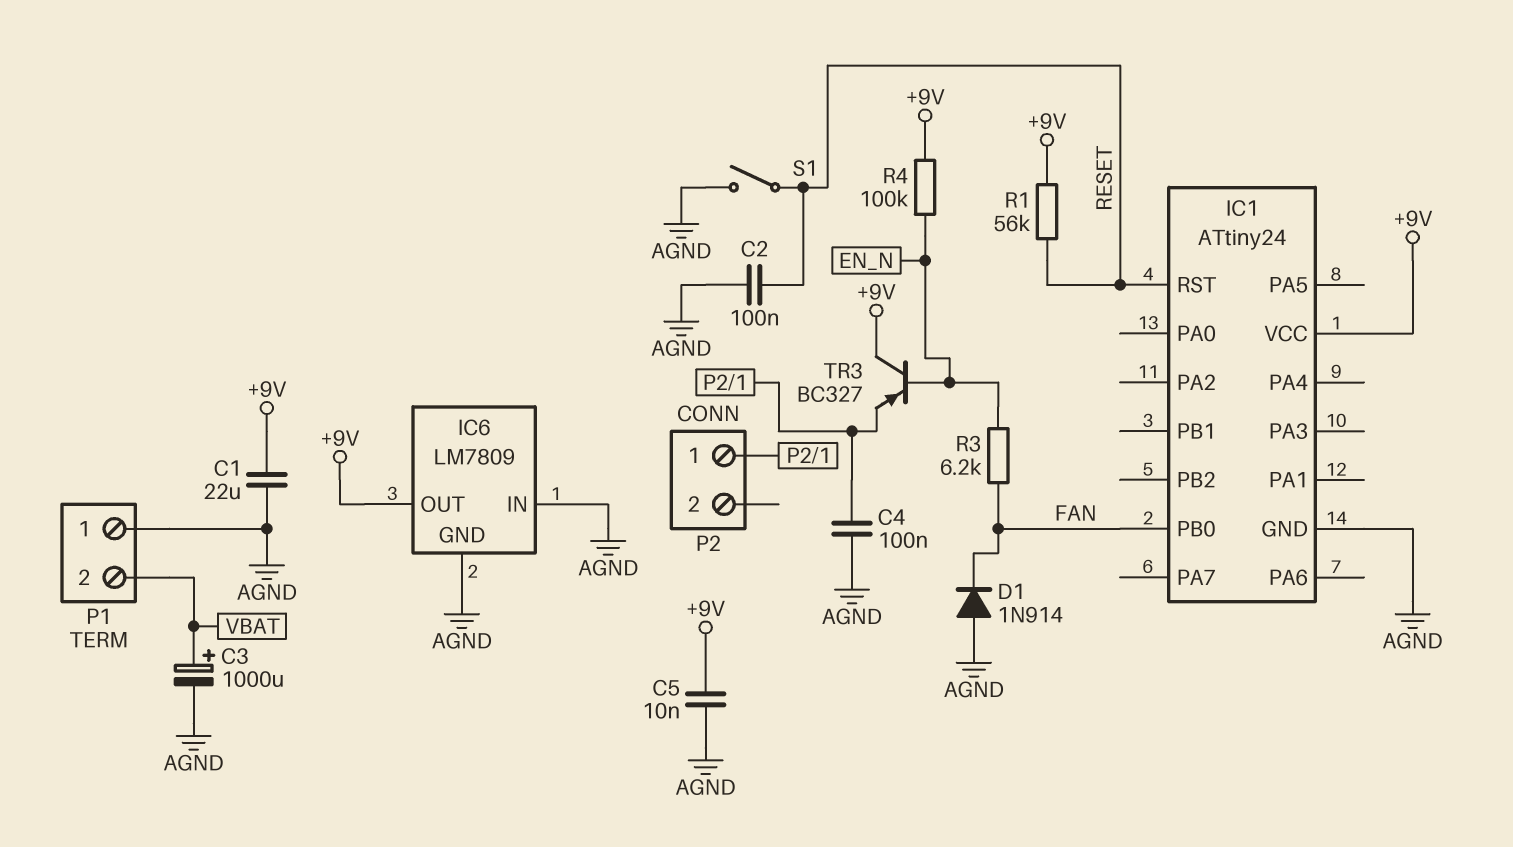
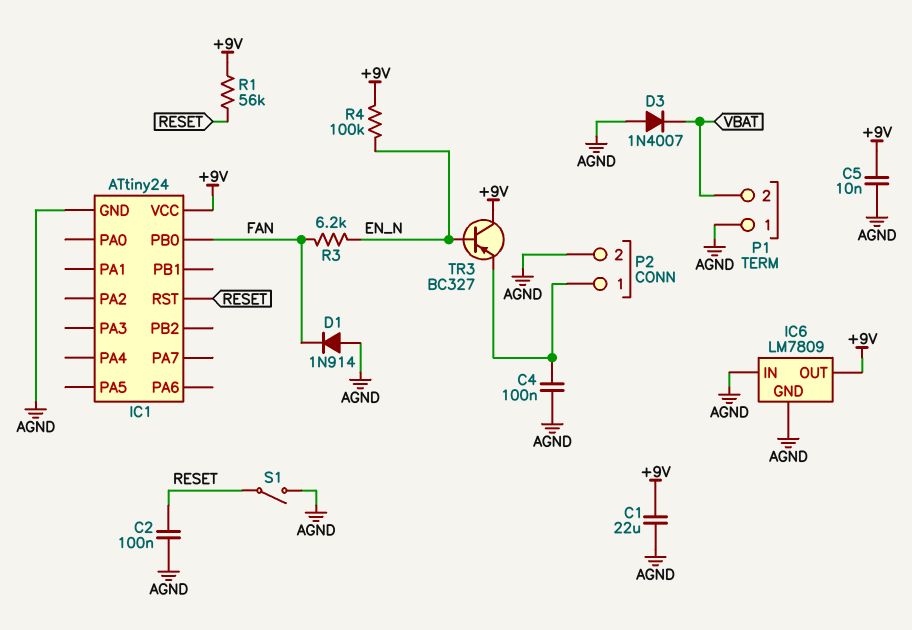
C3: 1000uF (plus VBAT, minus AGND) -> none
D3: none -> diode 1N4007 (A AGND, K VBAT)
P2 pin 2: none -> AGND

